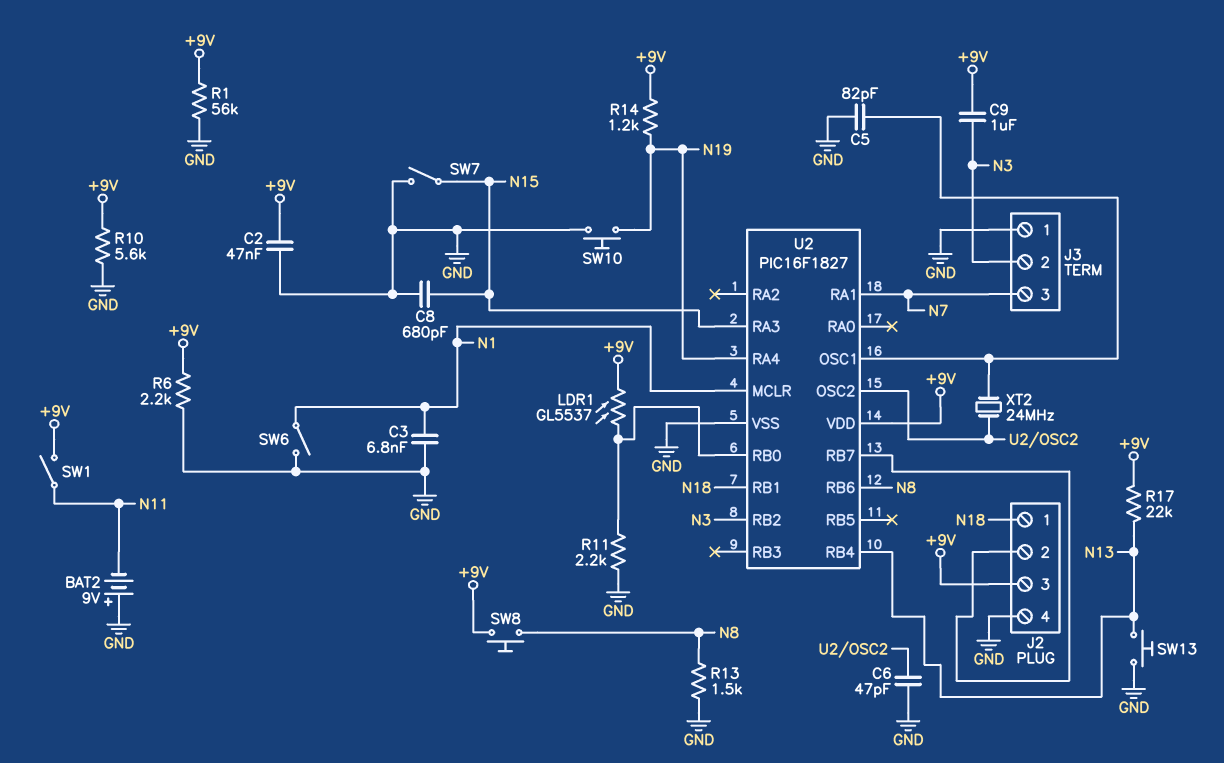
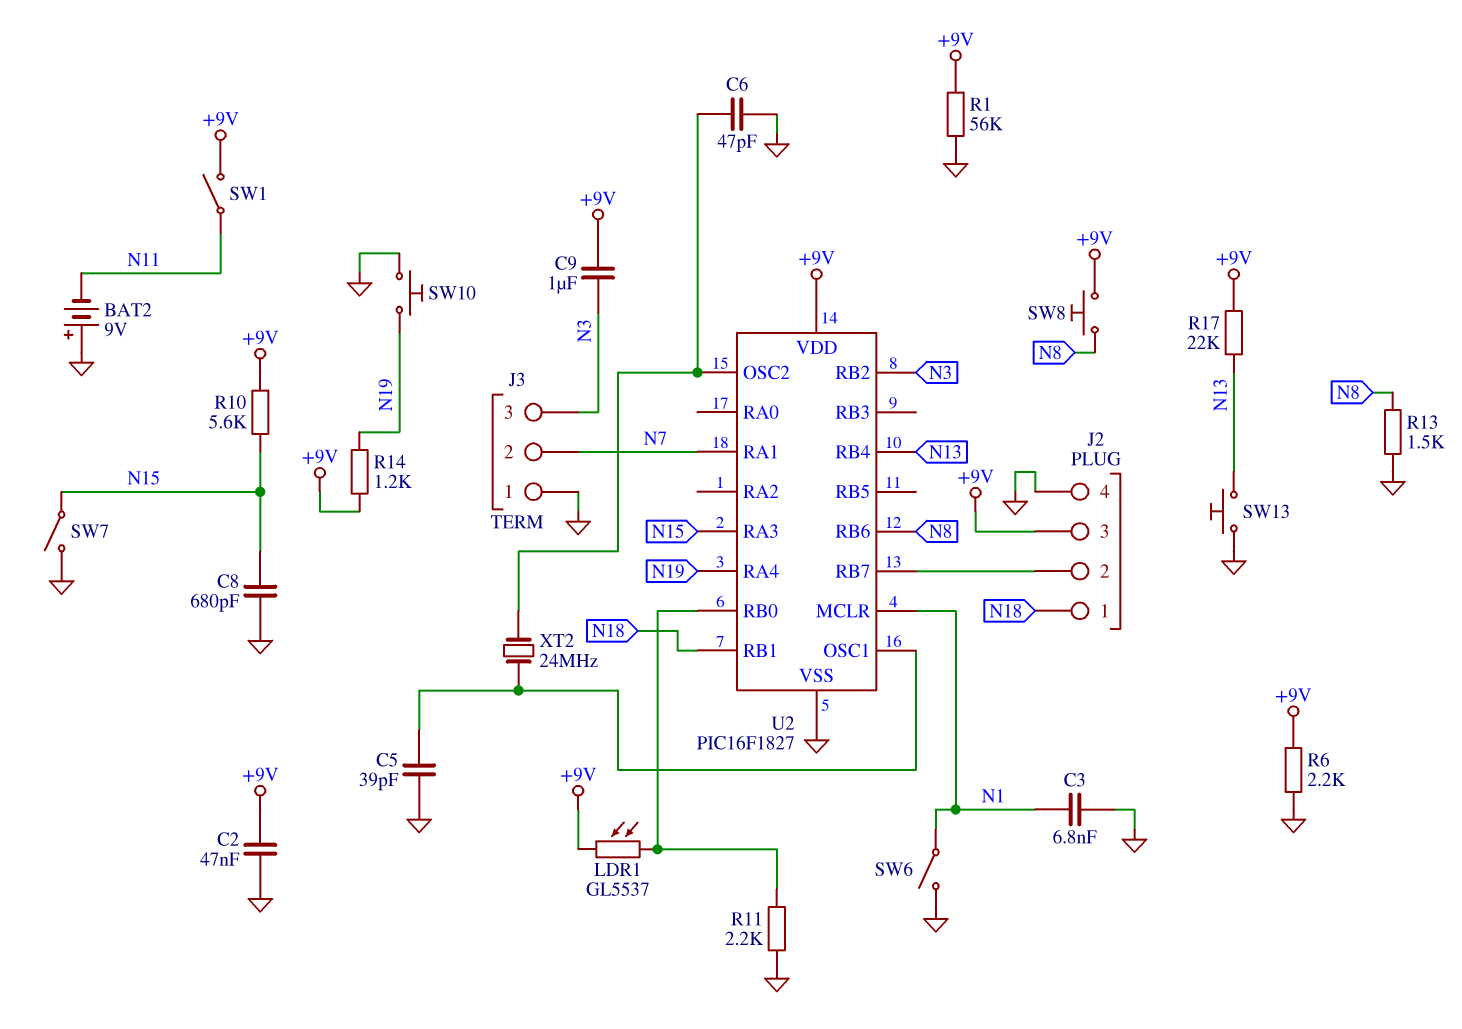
C5: 82pF (GND, U2/OSC1) -> 39pF (GND, U2/OSC1)
J3 pin 2: N3 -> N7
J3 pin 3: N7 -> N3
R10: 5.6k (+9V, GND) -> 5.6k (+9V, N15)

